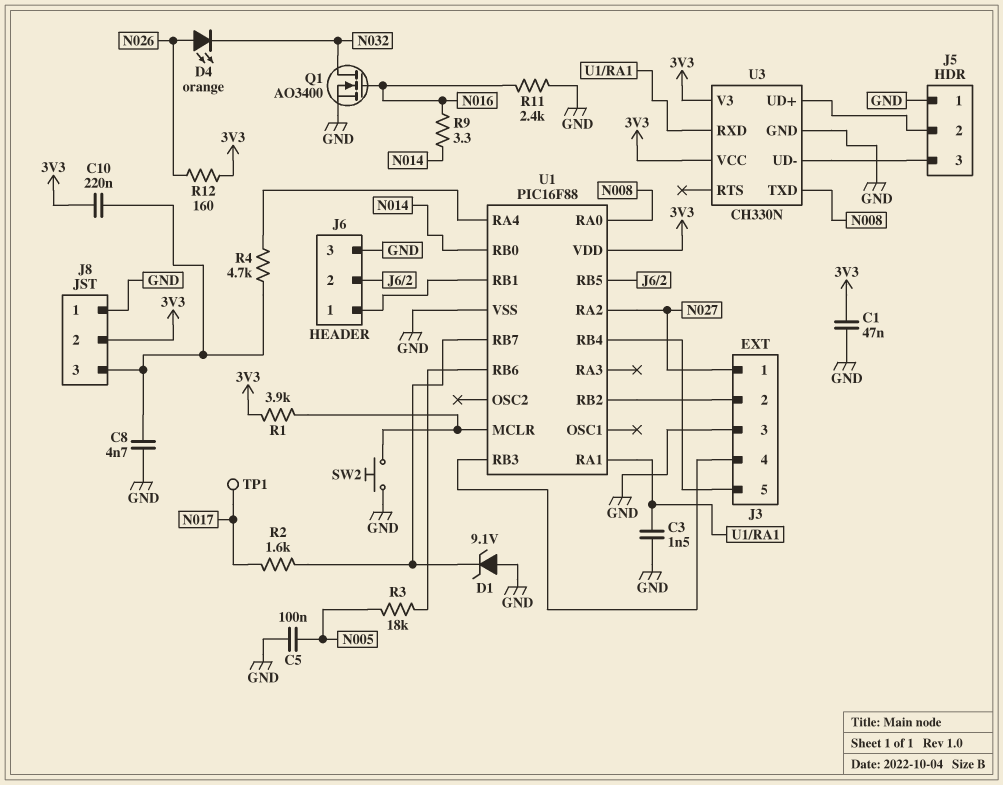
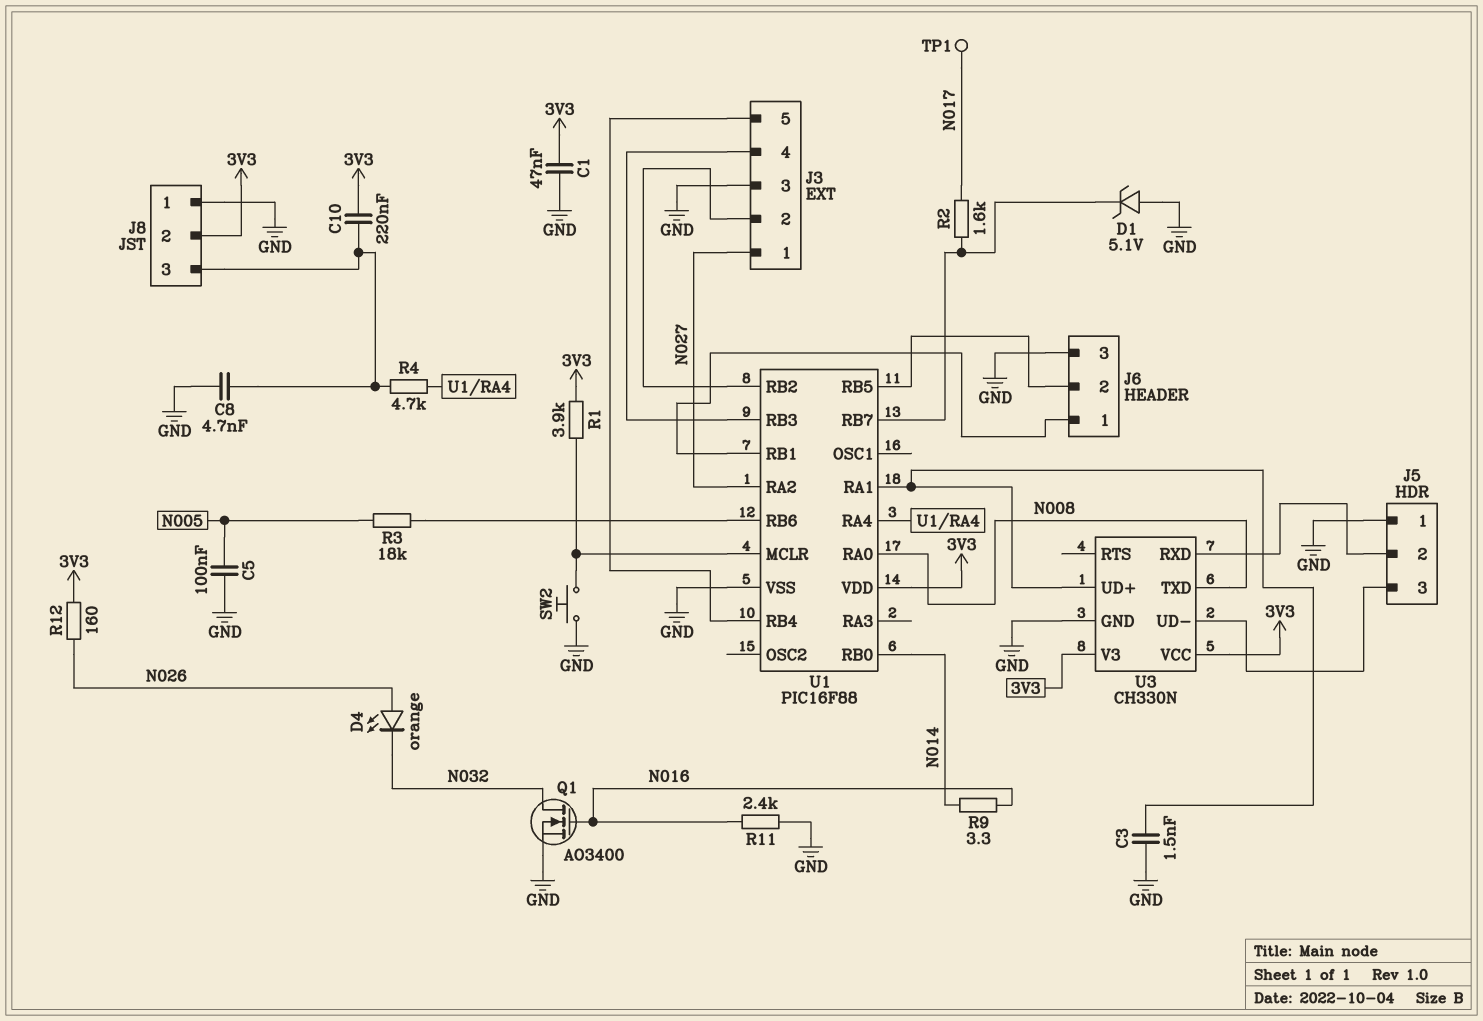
D1: zener 9.1V (A GND, K U1/RB7) -> zener 5.1V (A GND, K U1/RB7)
U3 pin RXD: U1/RA1 -> J5/2
U3 pin UD+: J5/2 -> U1/RA1

